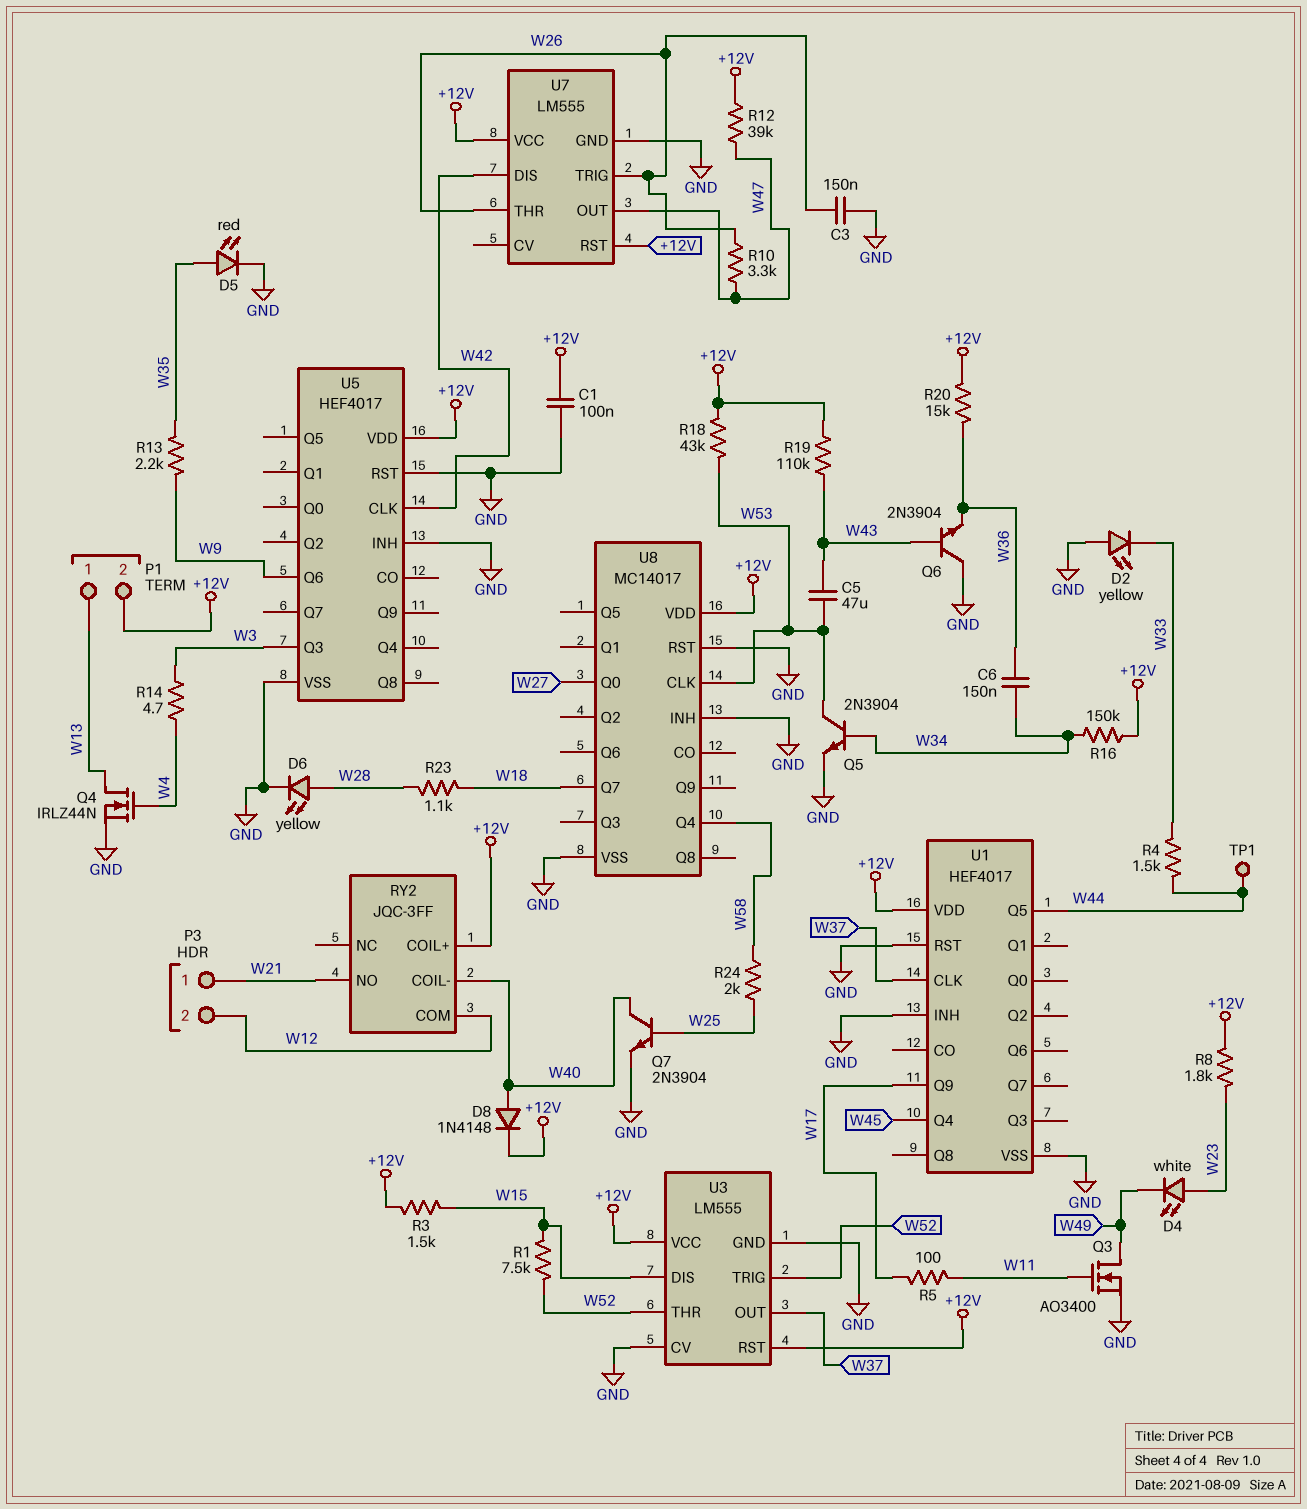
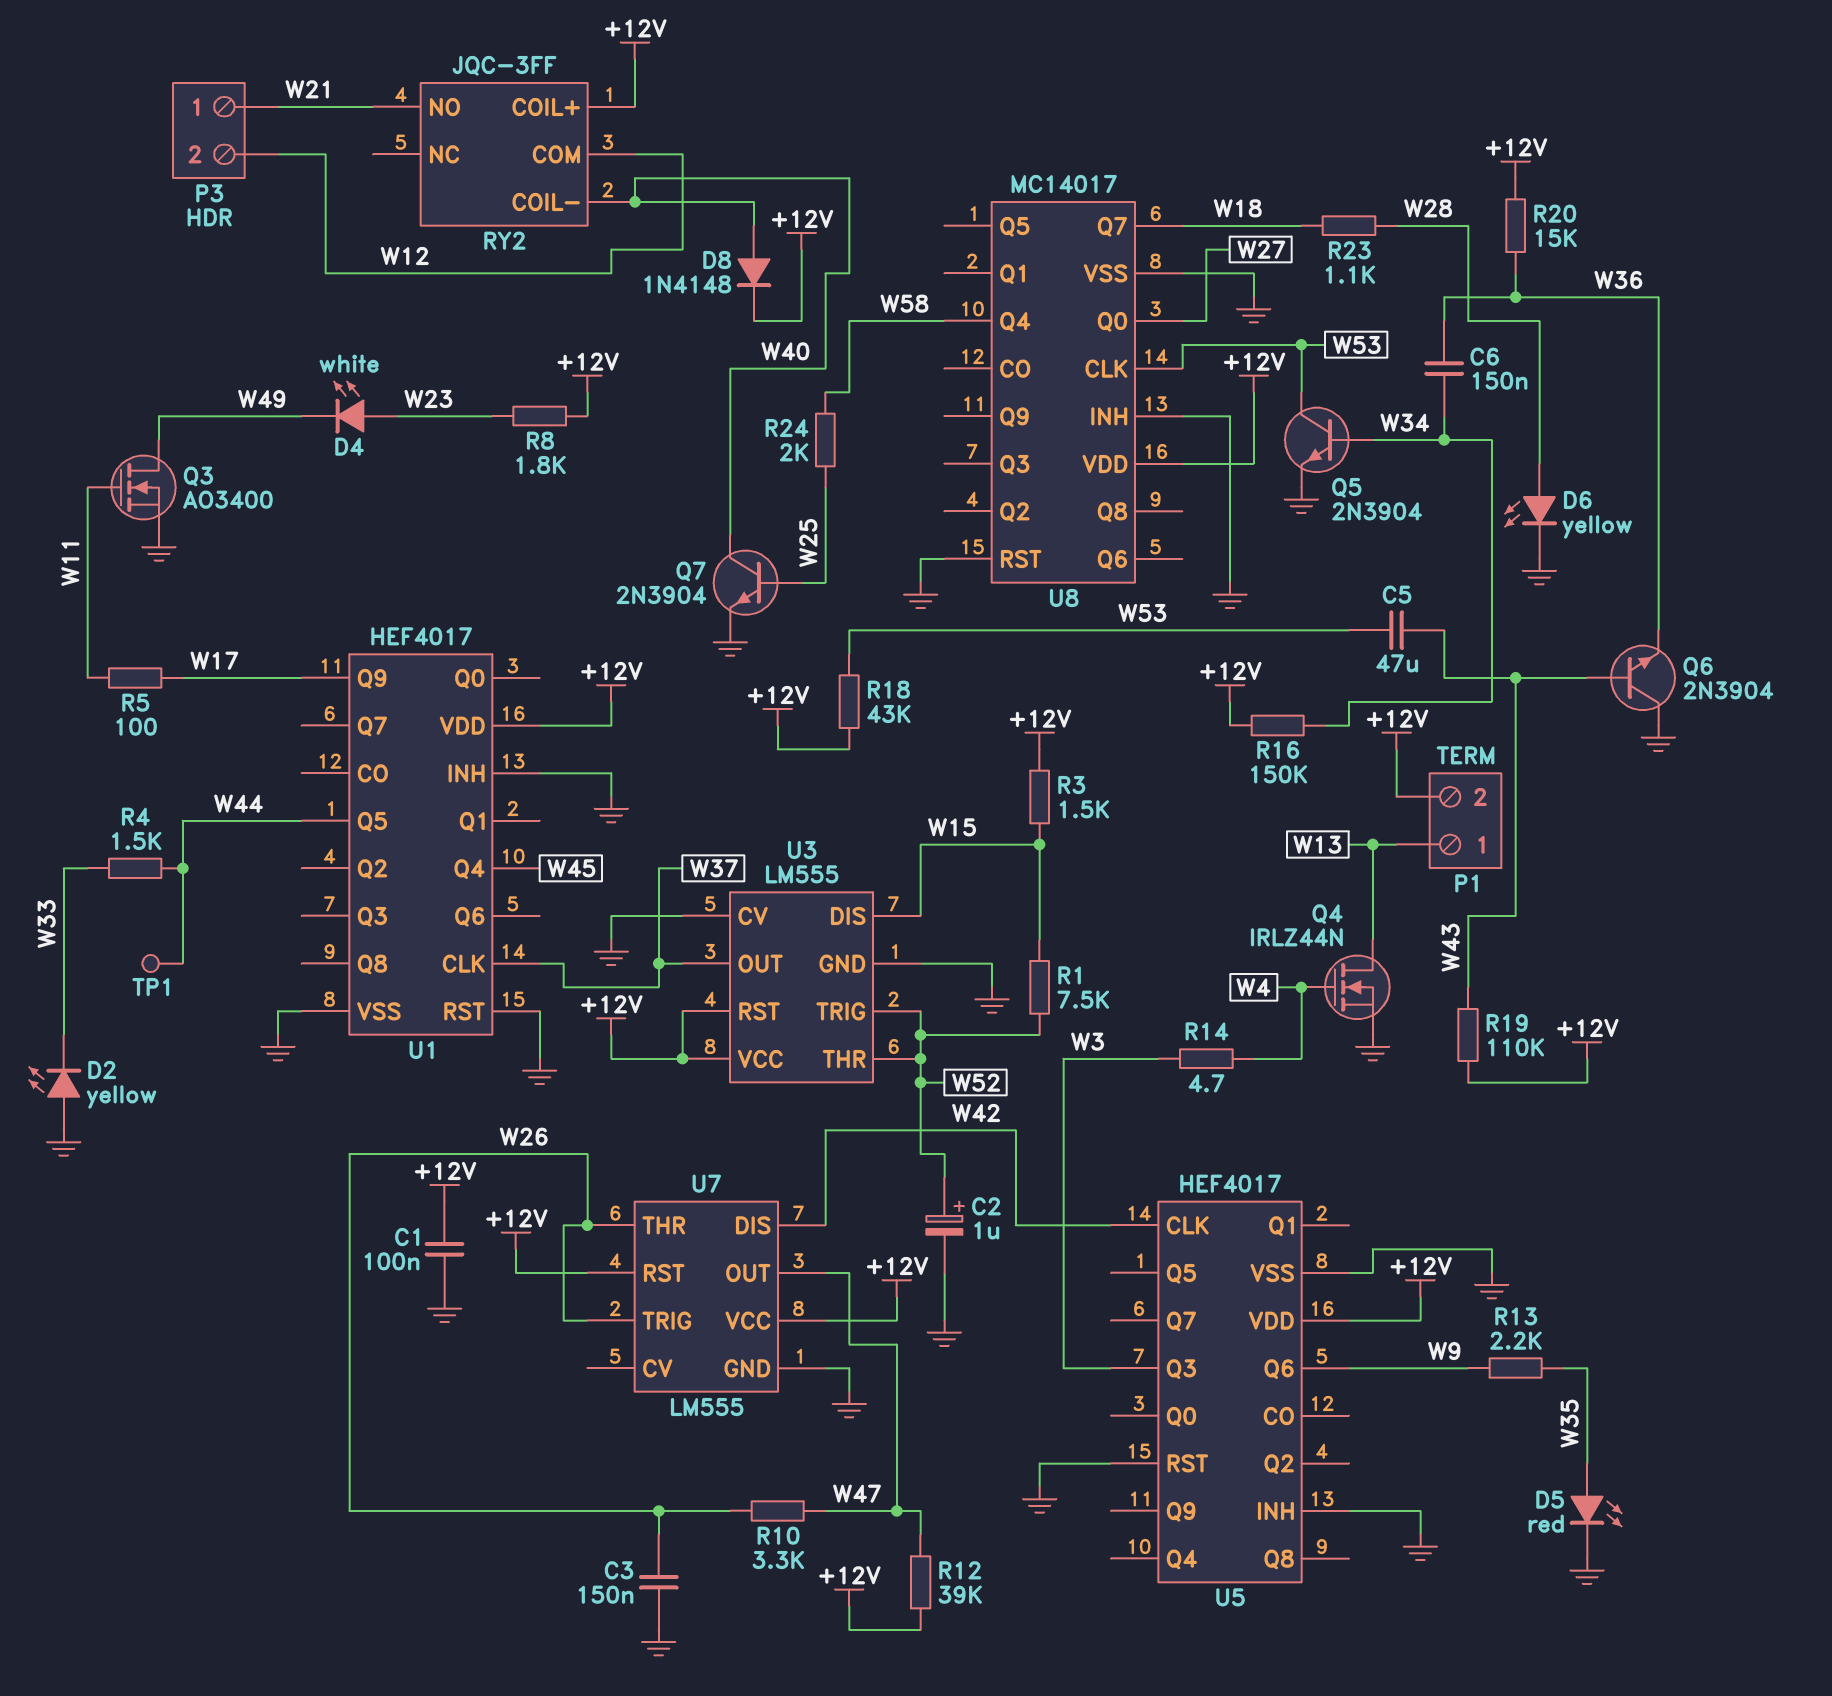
C2: none -> 1uF (plus W52, minus GND)

